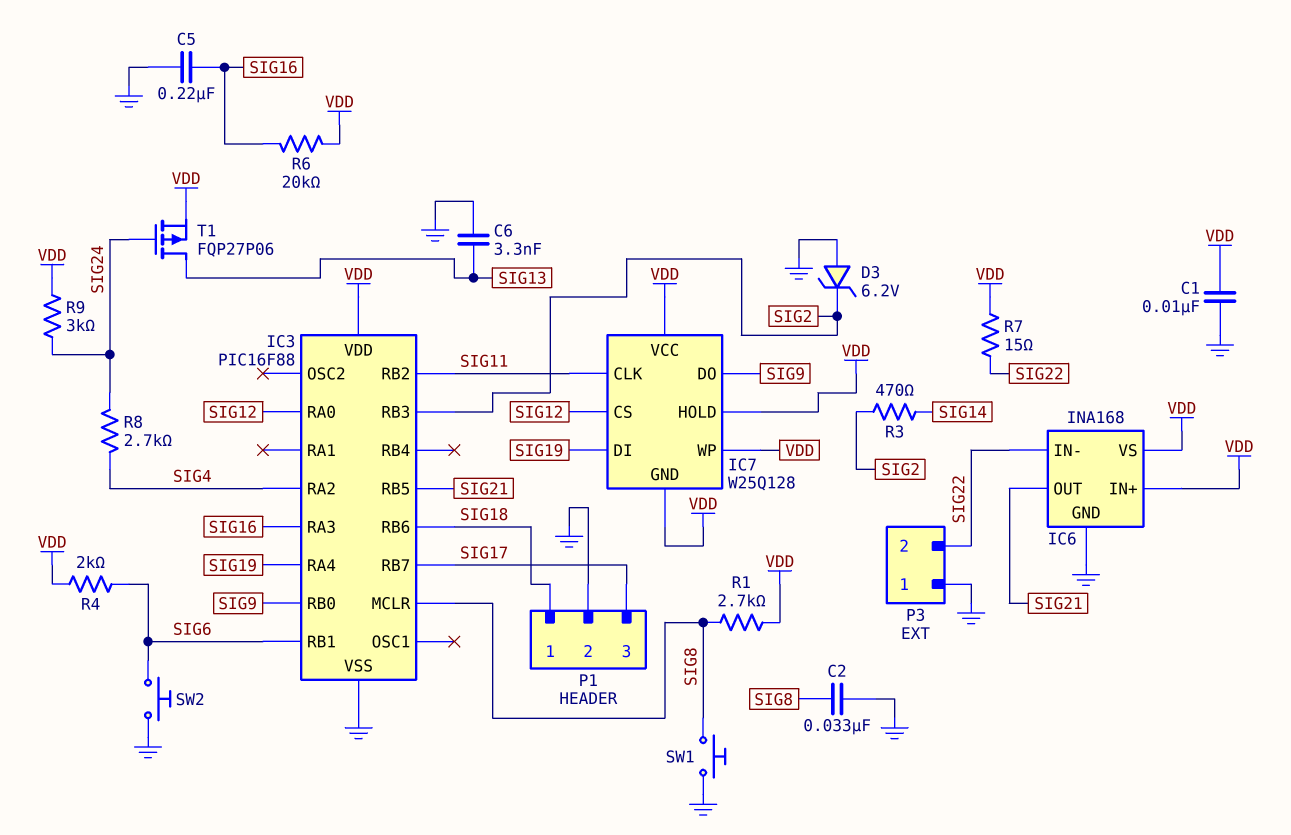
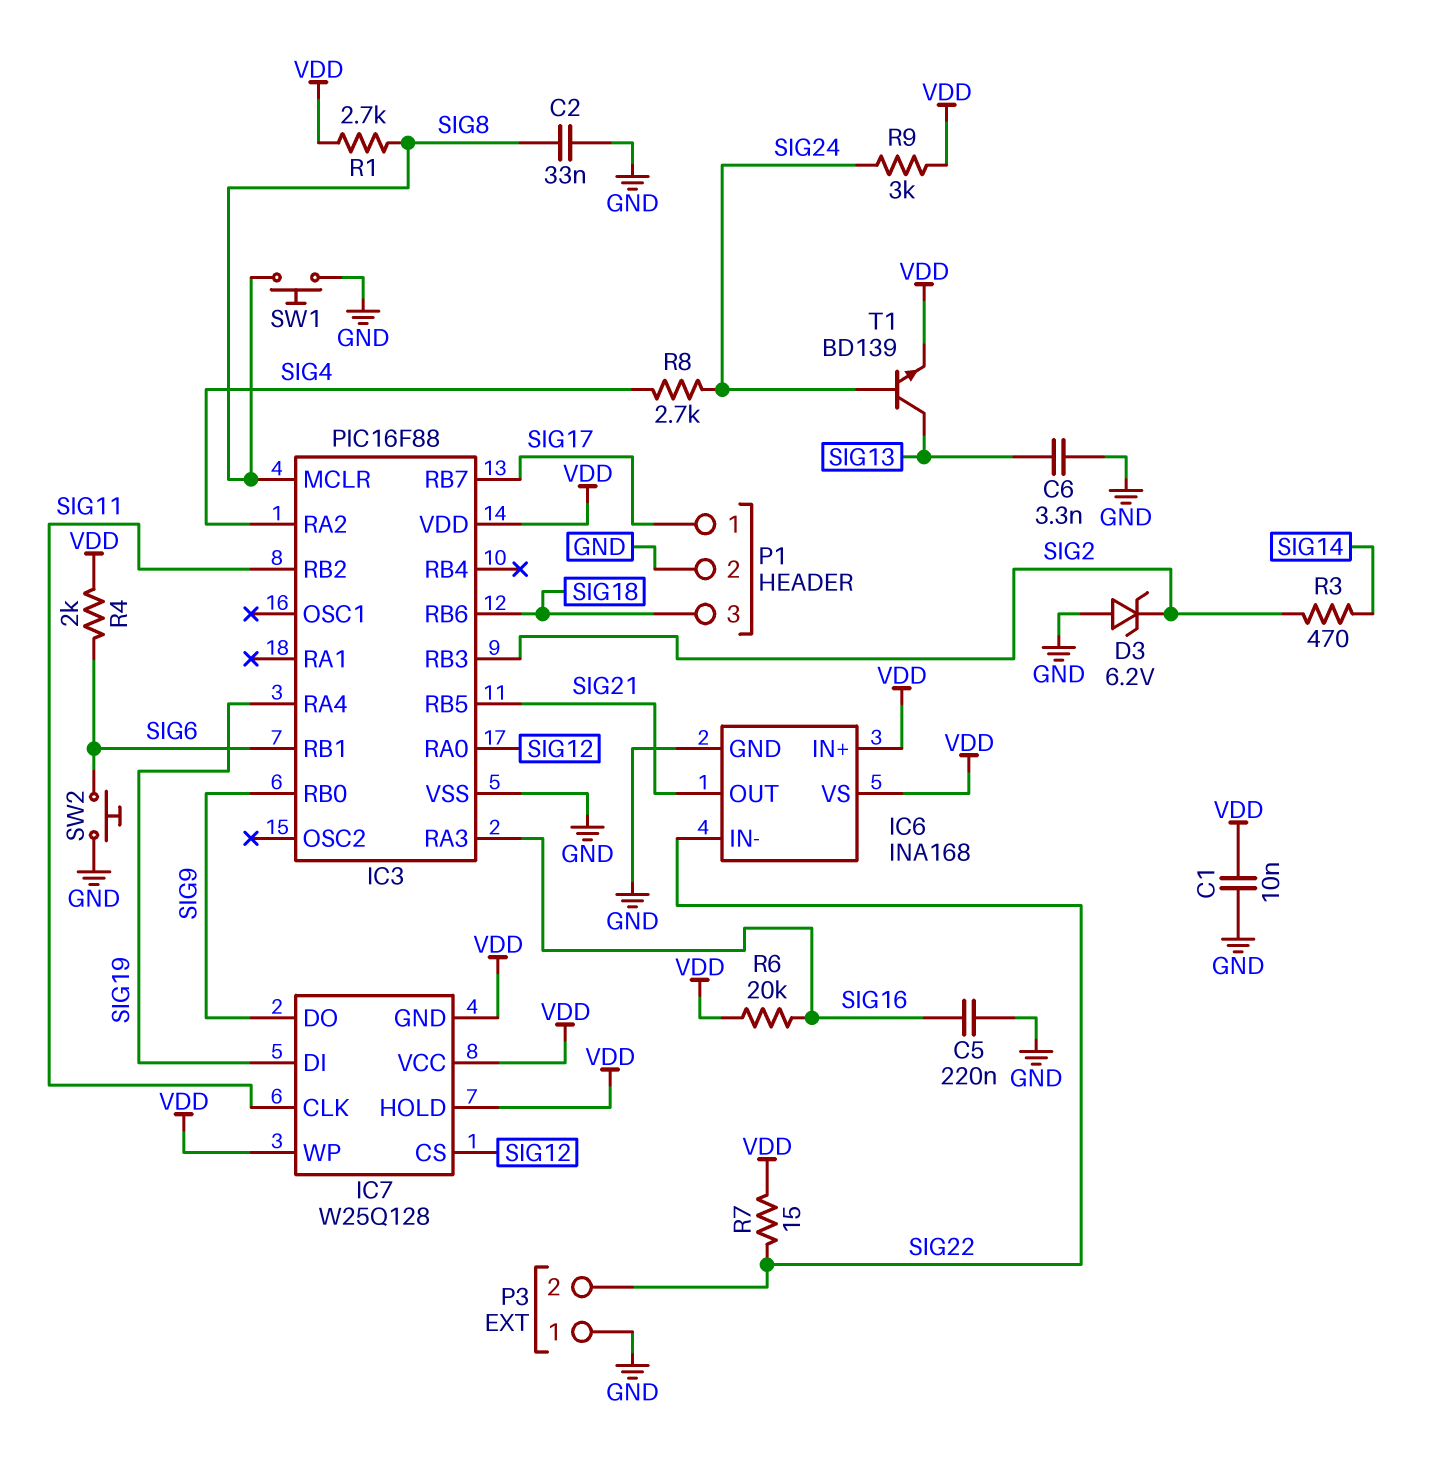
P1 pin 1: SIG18 -> SIG17
P1 pin 3: SIG17 -> SIG18
T1: PMOS FQP27P06 (G SIG24, D SIG13, S VDD) -> NPN BD139 (B SIG24, C SIG13, E VDD)

